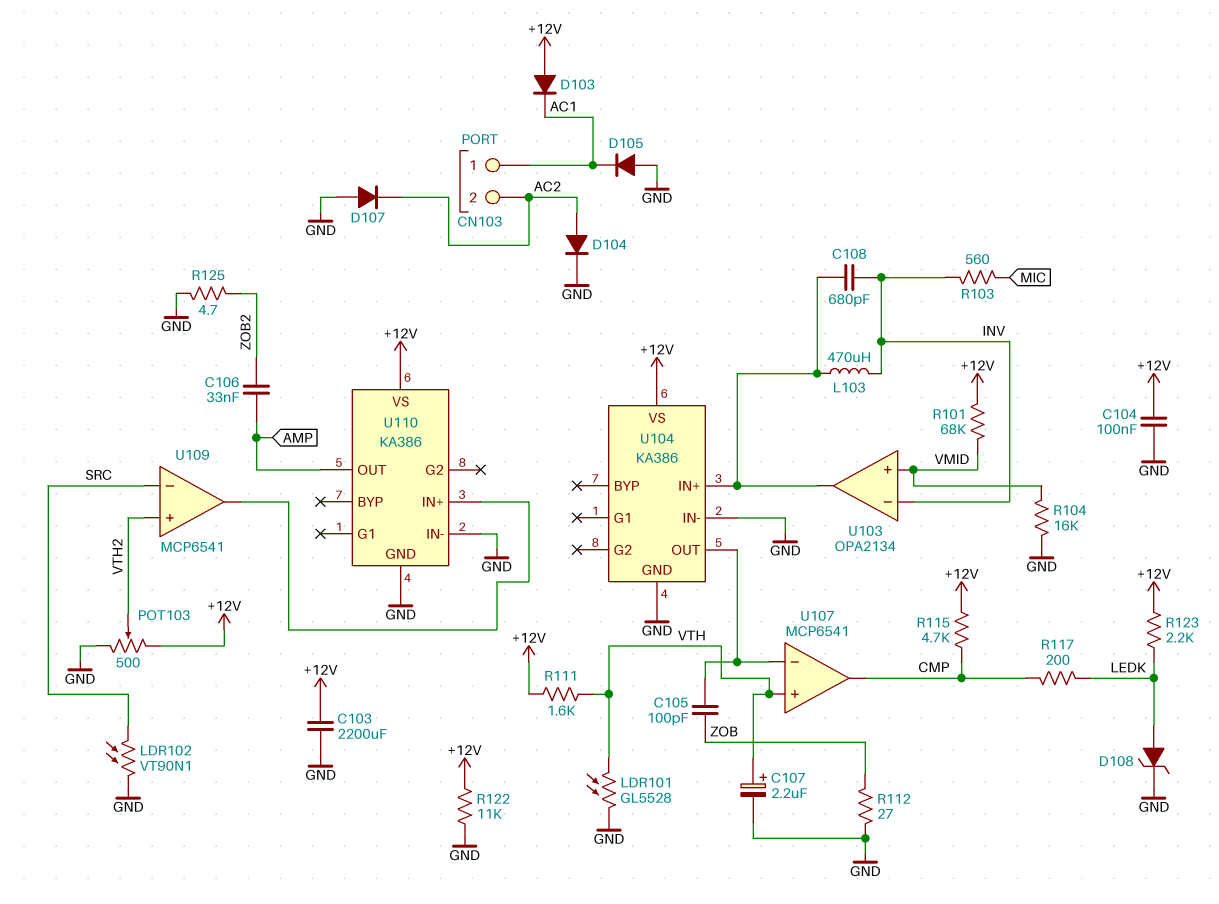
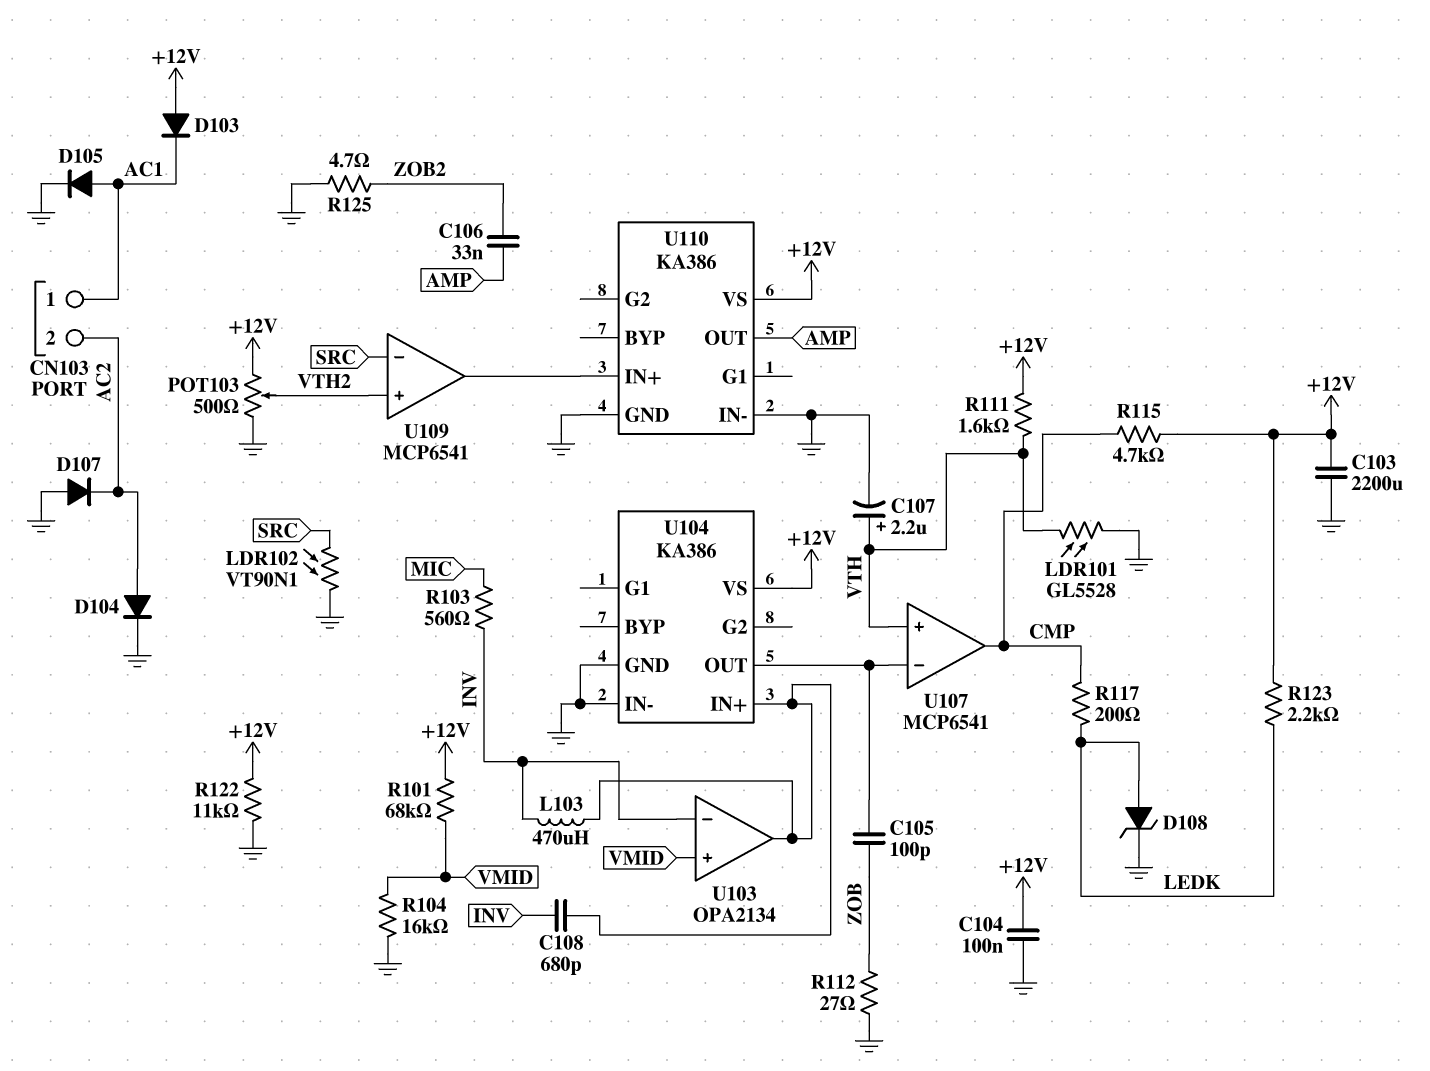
D105: diode (A GND, K AC1) -> diode (A AC1, K GND)

